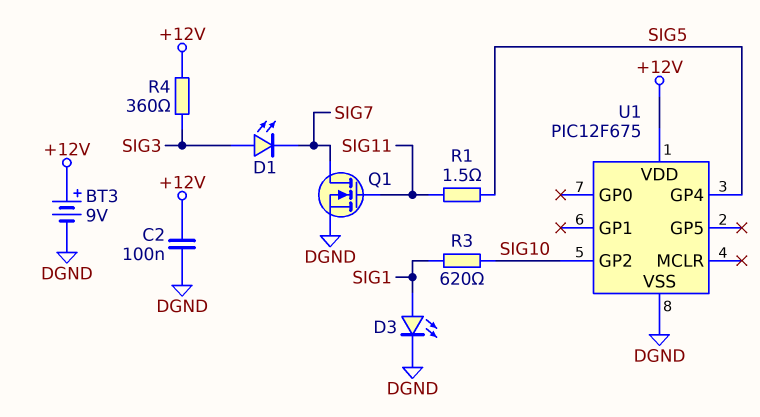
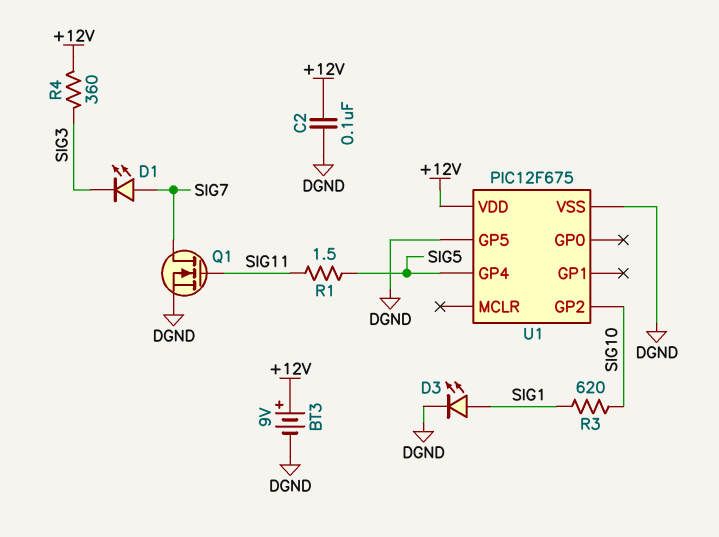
D1: LED (A SIG3, K SIG7) -> LED (A SIG7, K SIG3)
U1 pin GP5: none -> DGND

